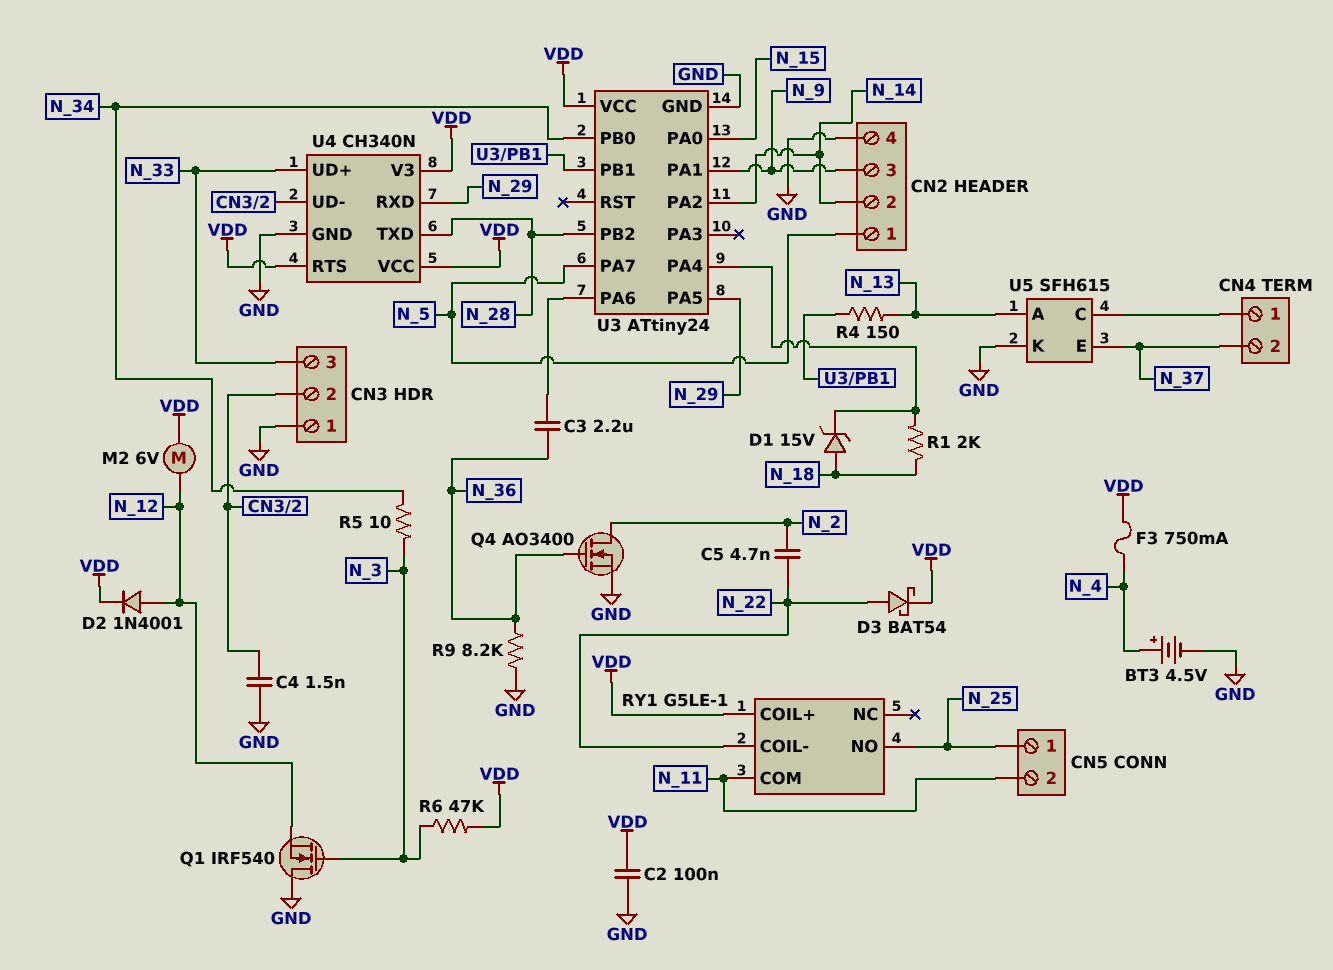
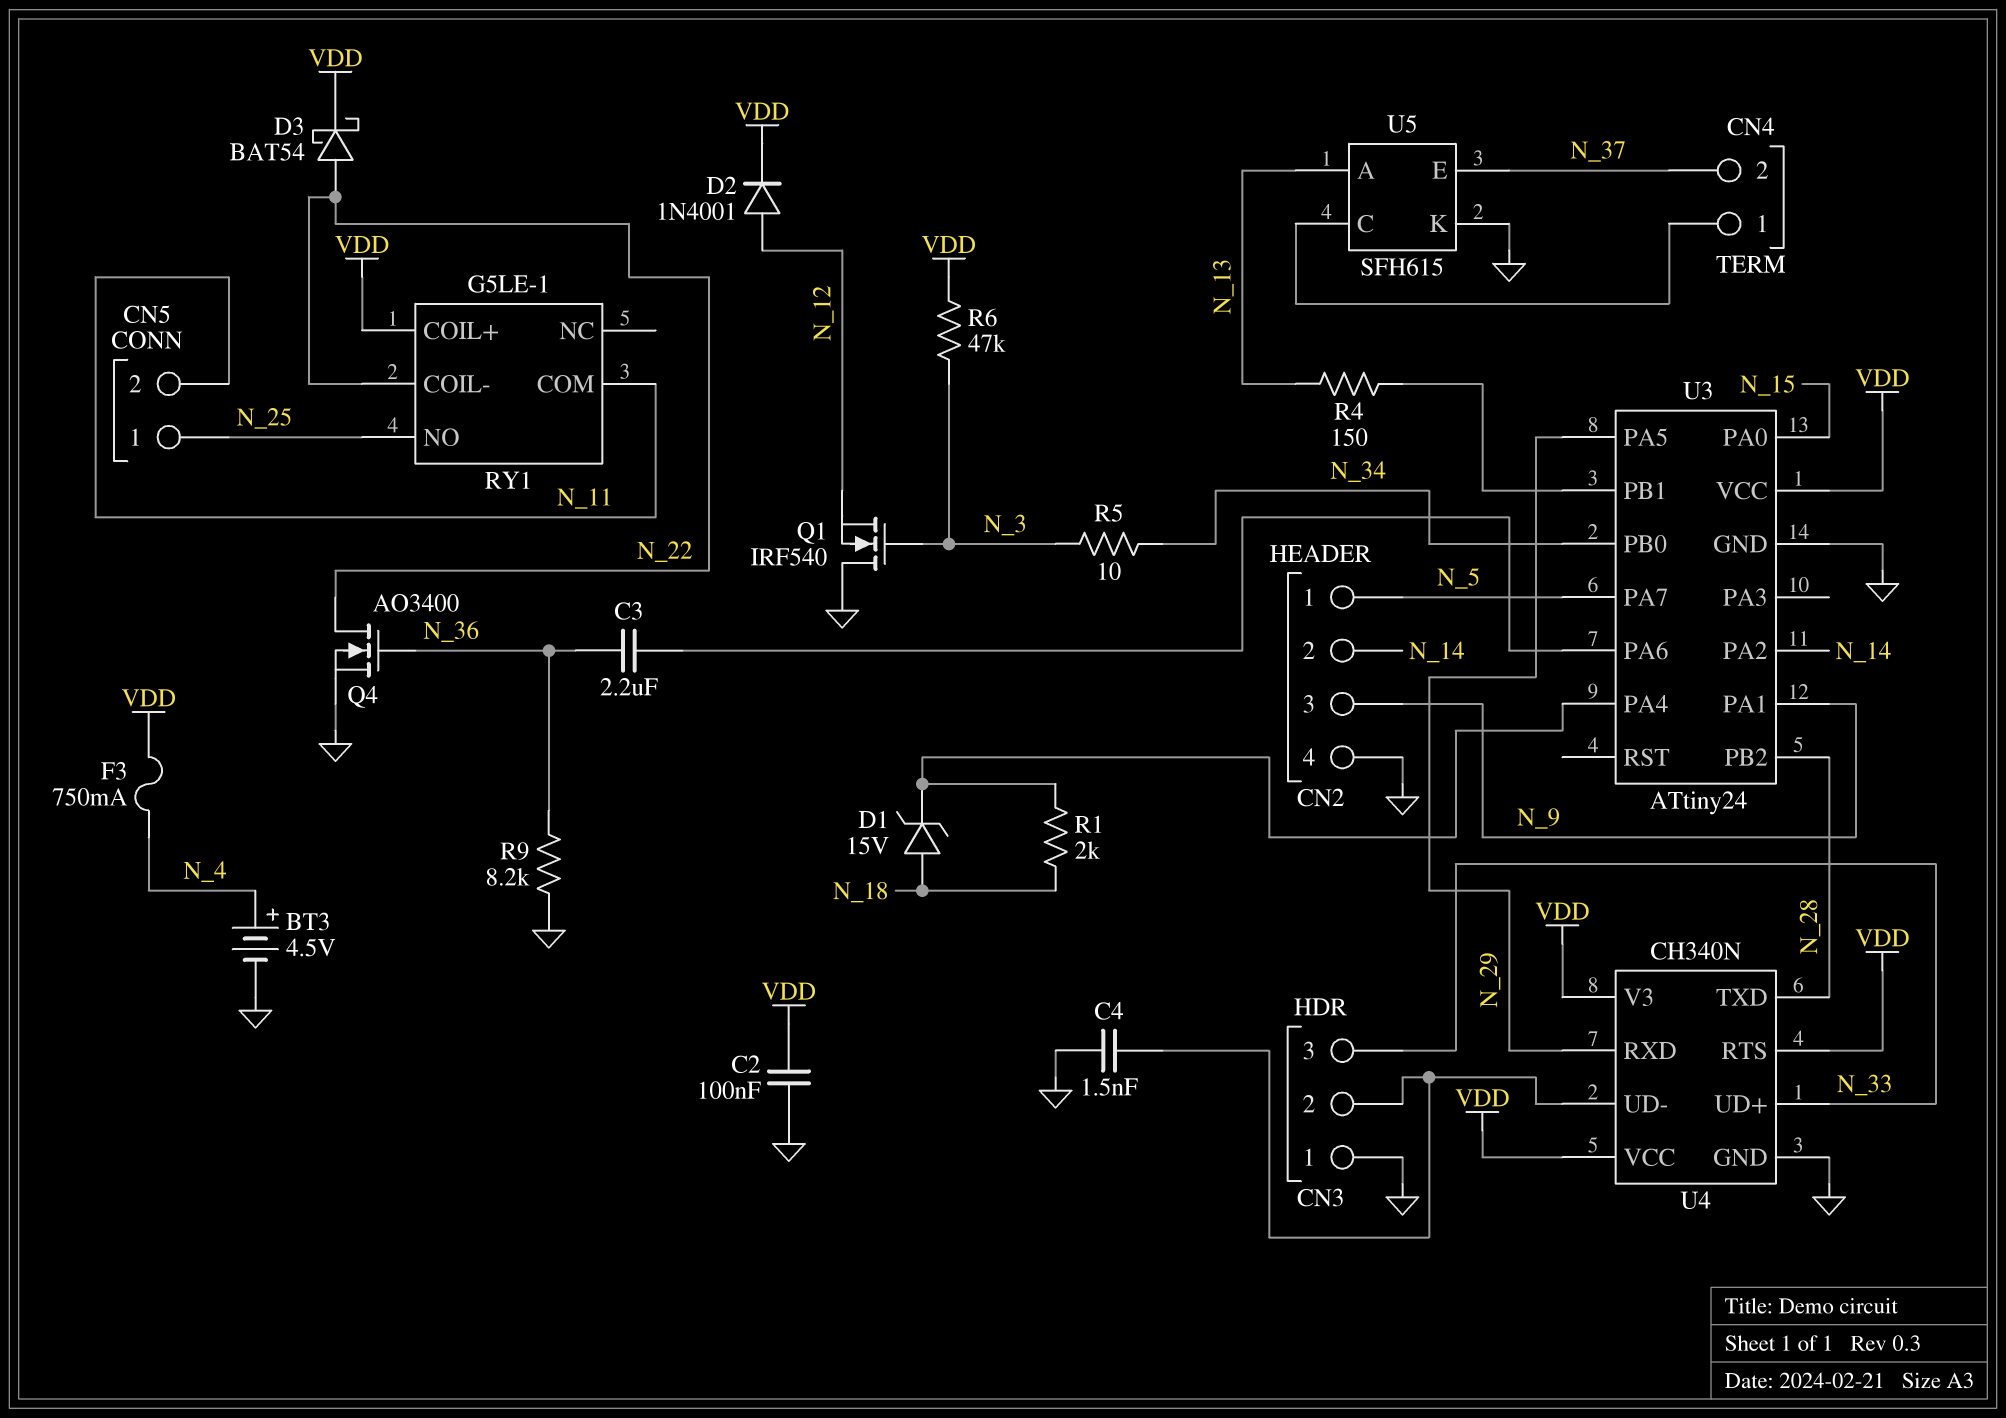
C5: 4.7nF (N_2, N_22) -> none
M2: motor 6V (N_12, VDD) -> none
Q4: NMOS AO3400 (G N_36, D N_2, S GND) -> NMOS AO3400 (G N_36, D N_22, S GND)

